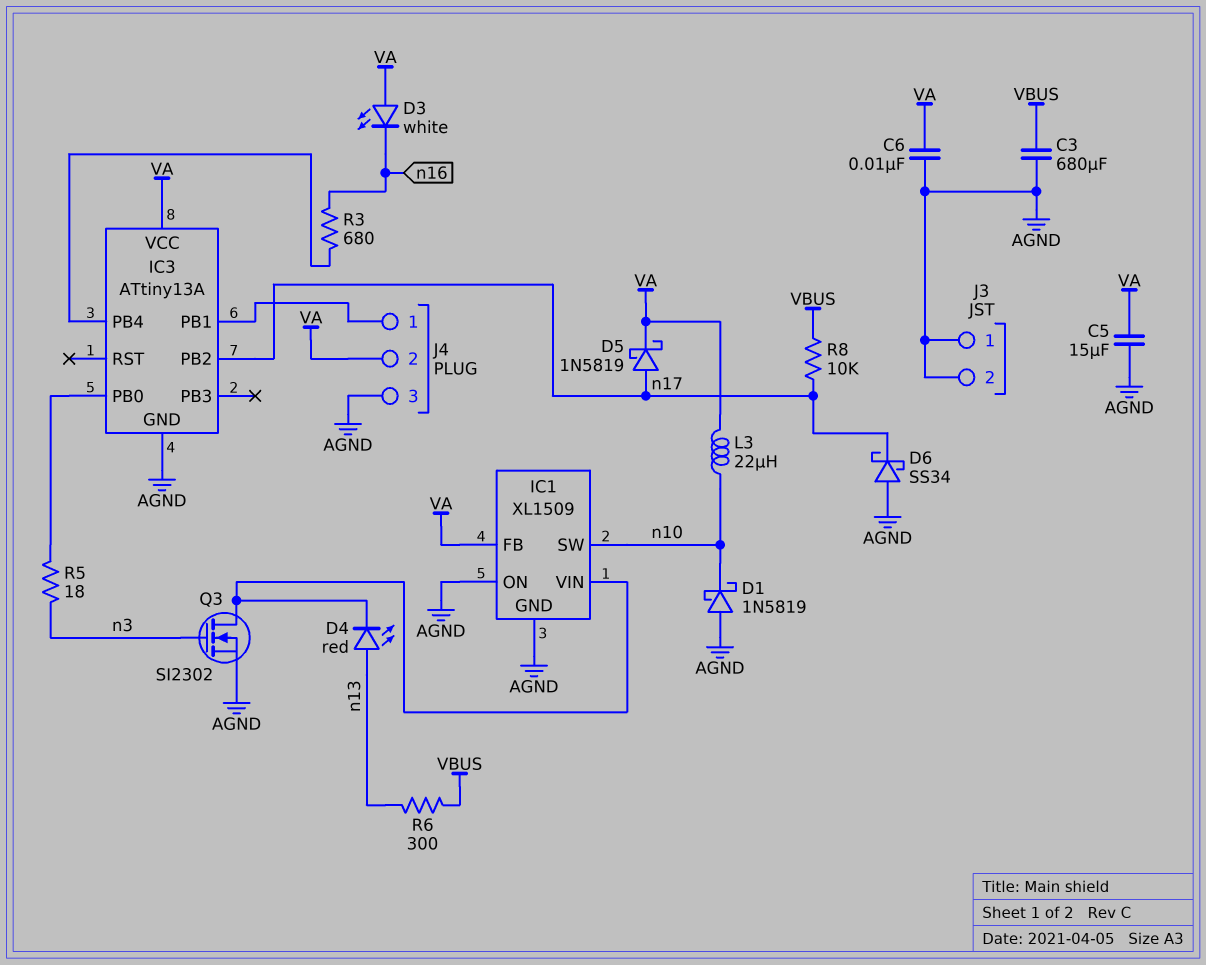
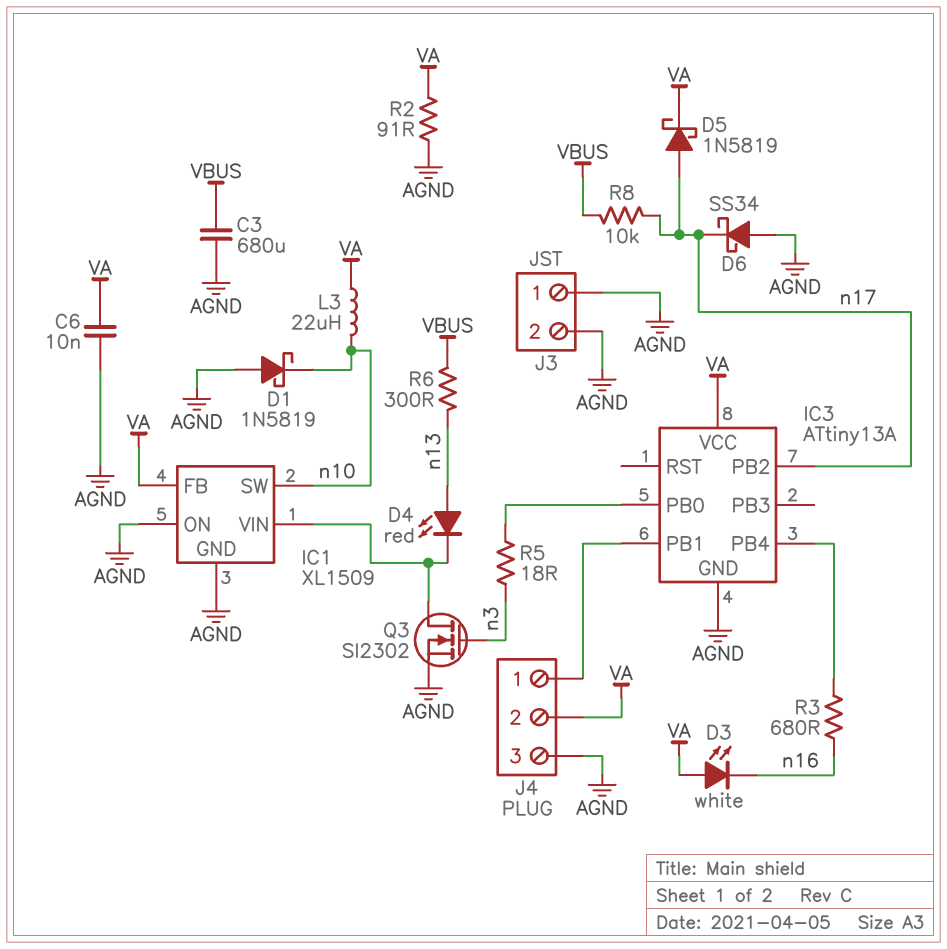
C5: 15uF (AGND, VA) -> none
R2: none -> 91 (AGND, VA)

